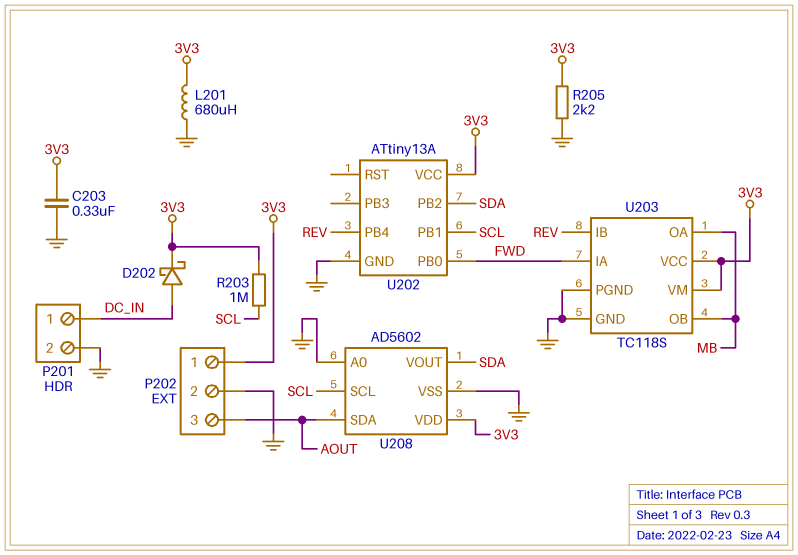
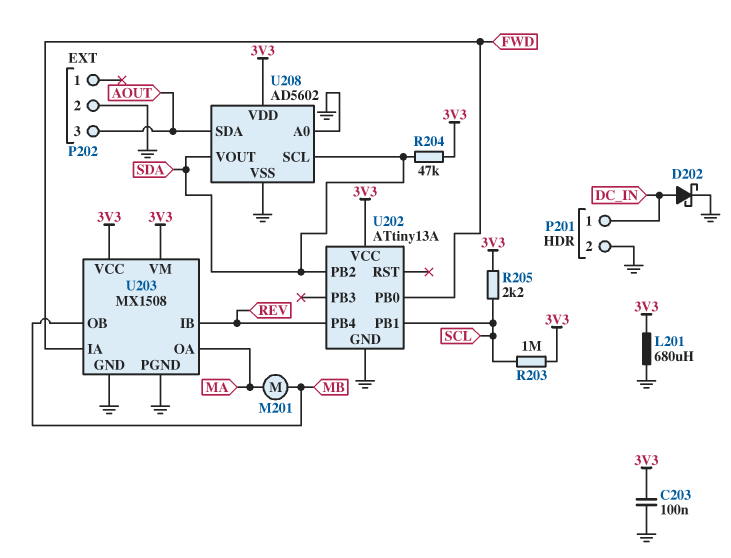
C203: 330nF (3V3, GND) -> 100nF (3V3, GND)
D202: schottky (A DC_IN, K 3V3) -> schottky (A DC_IN, K GND)
M201: none -> motor (MA, MB)
P202 pin 1: 3V3 -> none
R204: none -> 47k (3V3, SDA)
R205: 2.2k (3V3, GND) -> 2.2k (3V3, SCL)
U203: TC118S -> MX1508
U203 pin OA: MB -> MA
U208 pin SCL: SCL -> SDA

